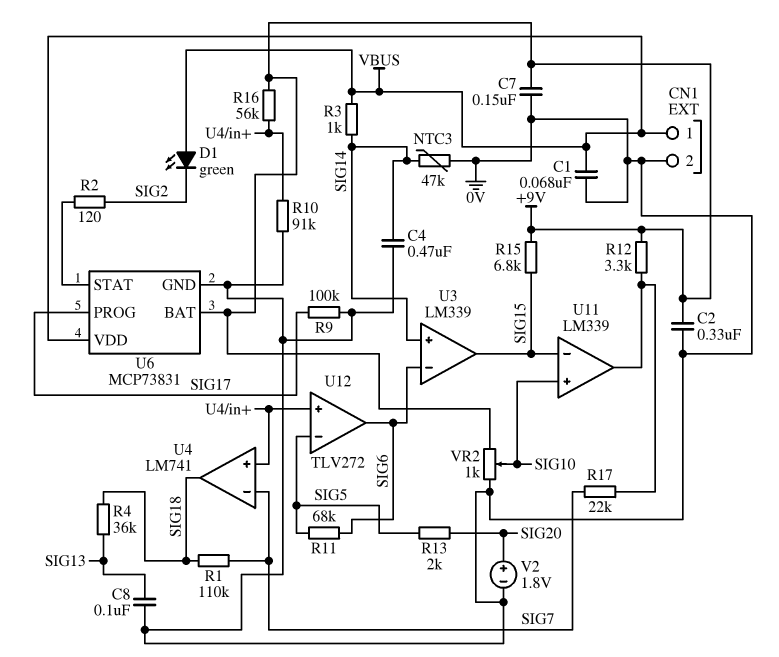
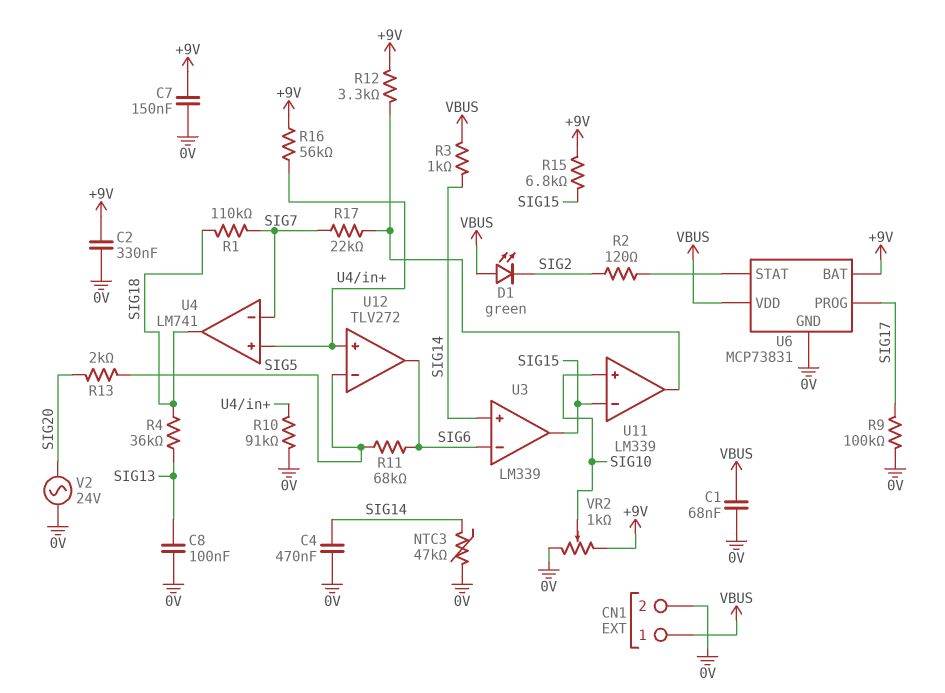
V2: 1.8V (plus SIG20, minus 0V) -> AC 24V (0V, SIG20)

